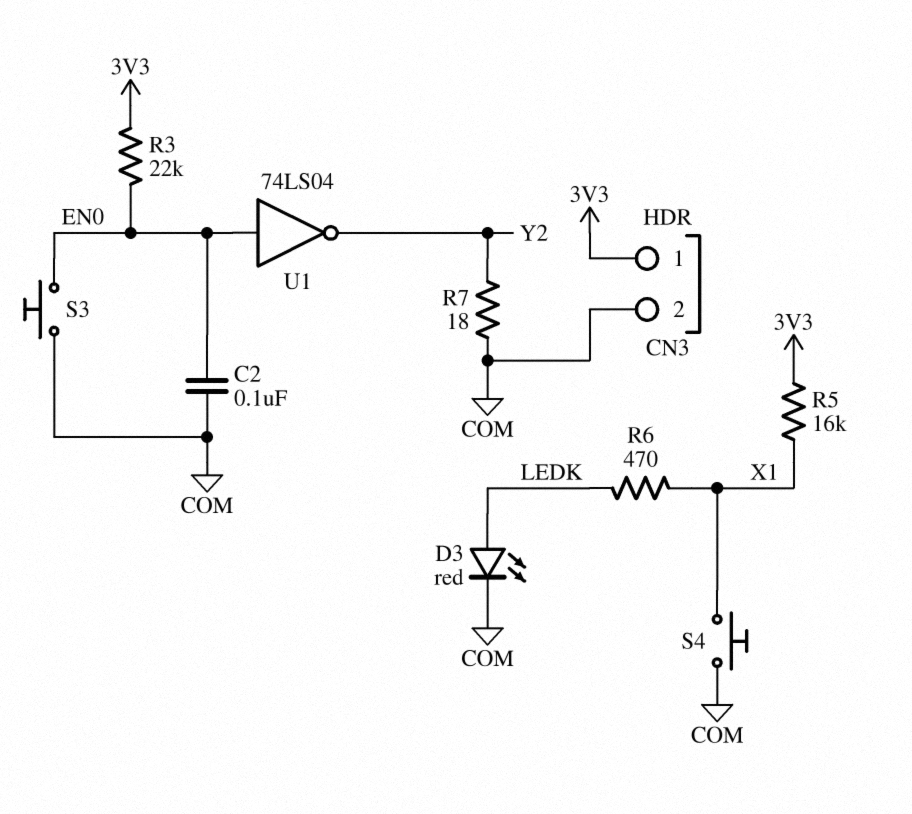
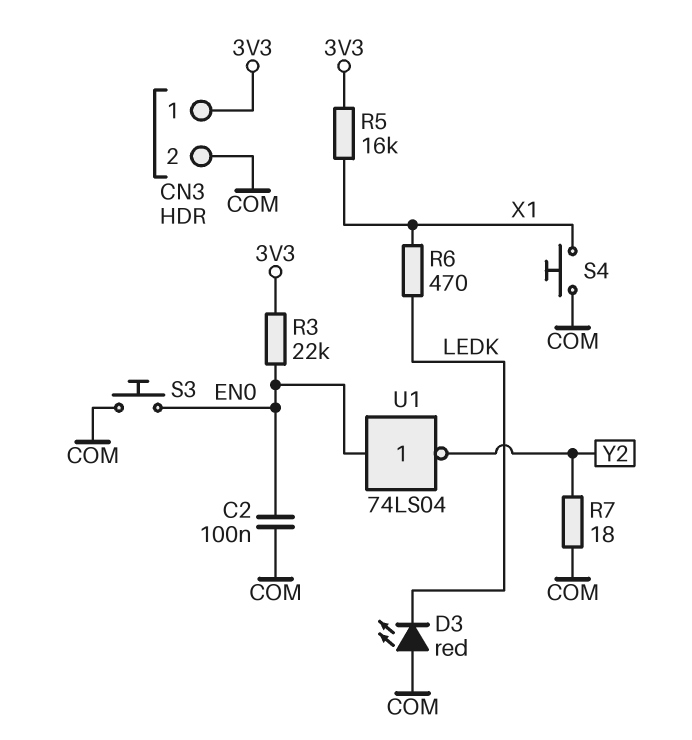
D3: LED red (A LEDK, K COM) -> LED red (A COM, K LEDK)

